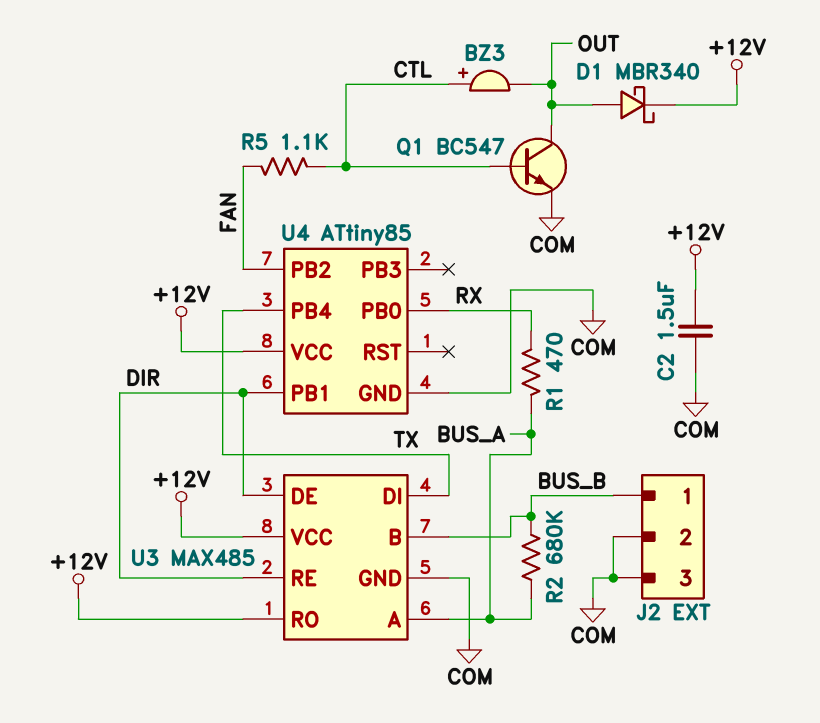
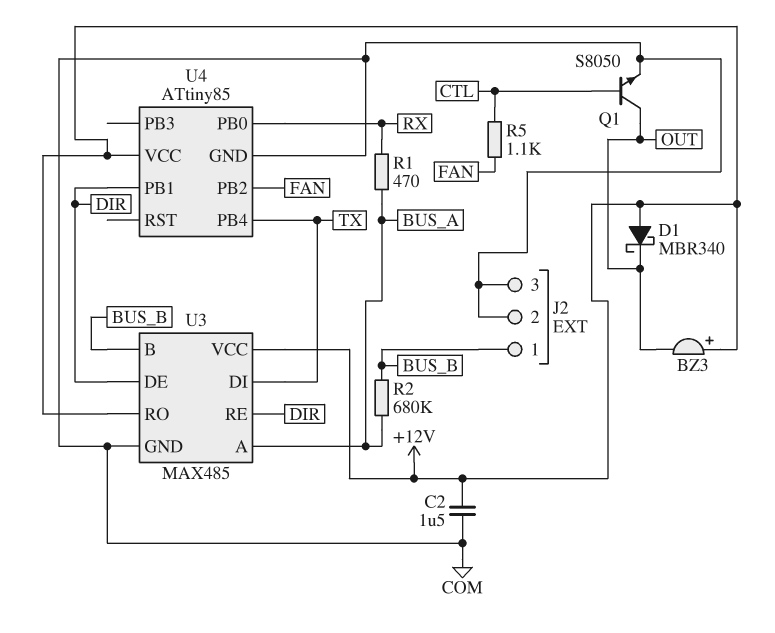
BZ3: buzzer (plus CTL, minus OUT) -> buzzer (plus +12V, minus OUT)
D1: schottky MBR340 (A OUT, K +12V) -> schottky MBR340 (A +12V, K OUT)
Q1: NPN BC547 (B CTL, C OUT, E COM) -> NPN S8050 (B CTL, C OUT, E COM)

